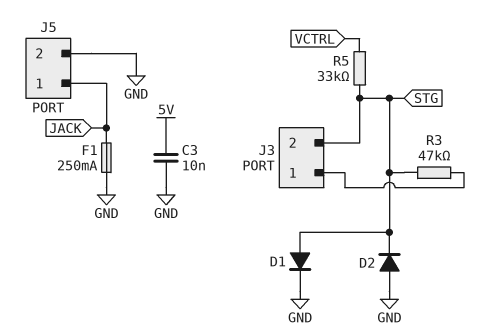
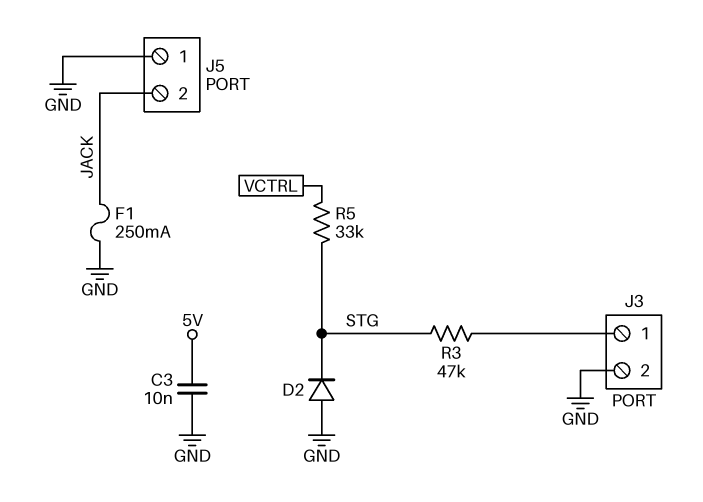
D1: diode (A STG, K GND) -> none
J3 pin 2: STG -> GND
J5 pin 1: JACK -> GND
J5 pin 2: GND -> JACK

